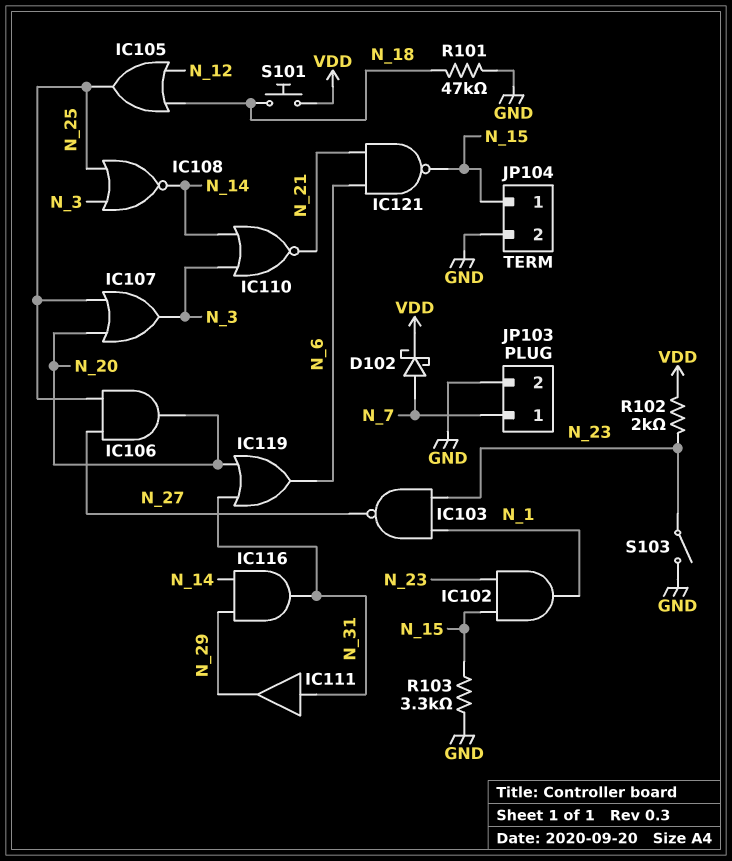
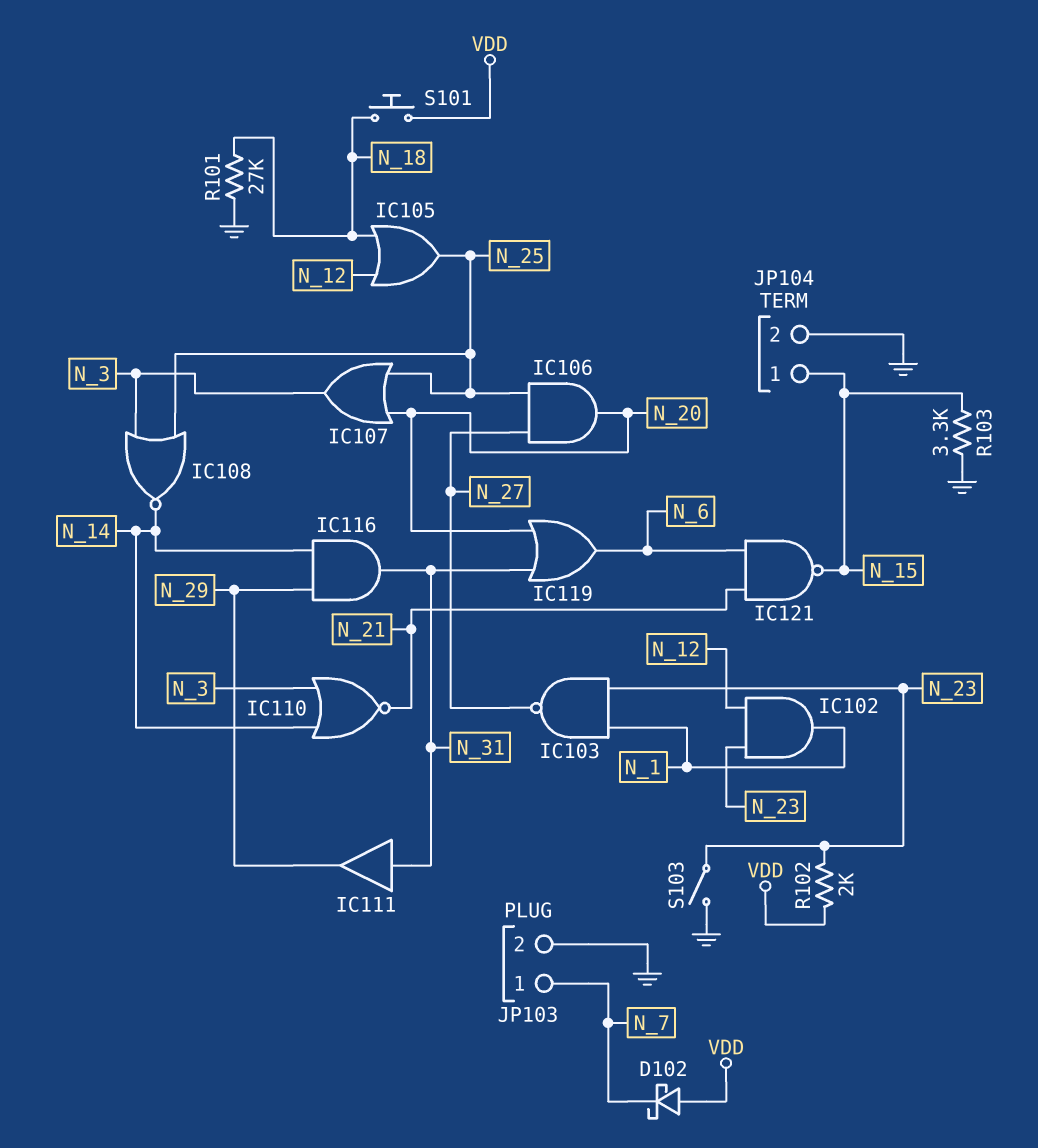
D102: schottky (A N_7, K VDD) -> schottky (A VDD, K N_7)
IC102: AND (in N_15, in N_23, out N_1) -> AND (in N_12, in N_23, out N_1)
R101: 47k (GND, N_18) -> 27k (GND, N_18)

